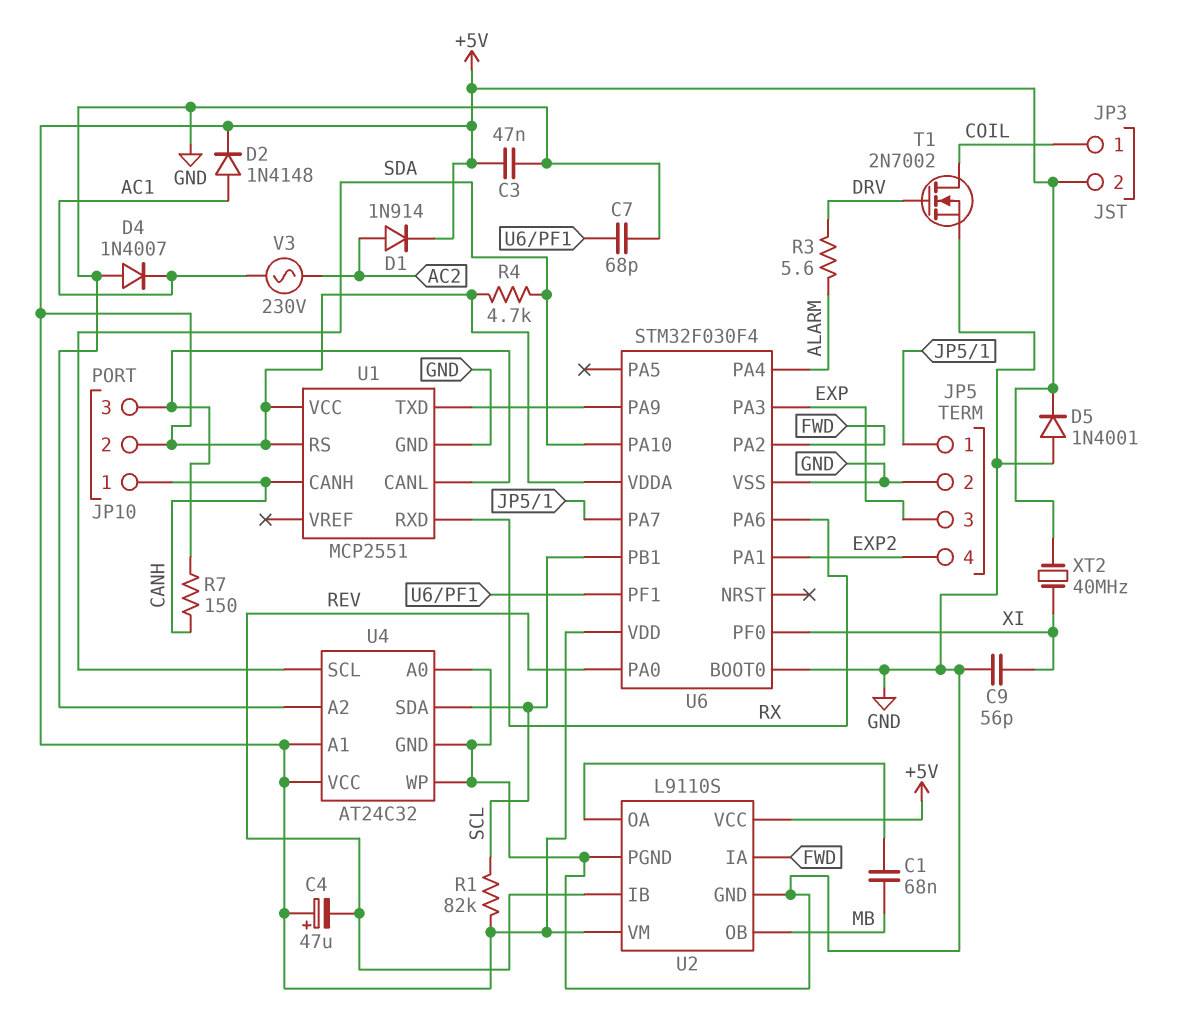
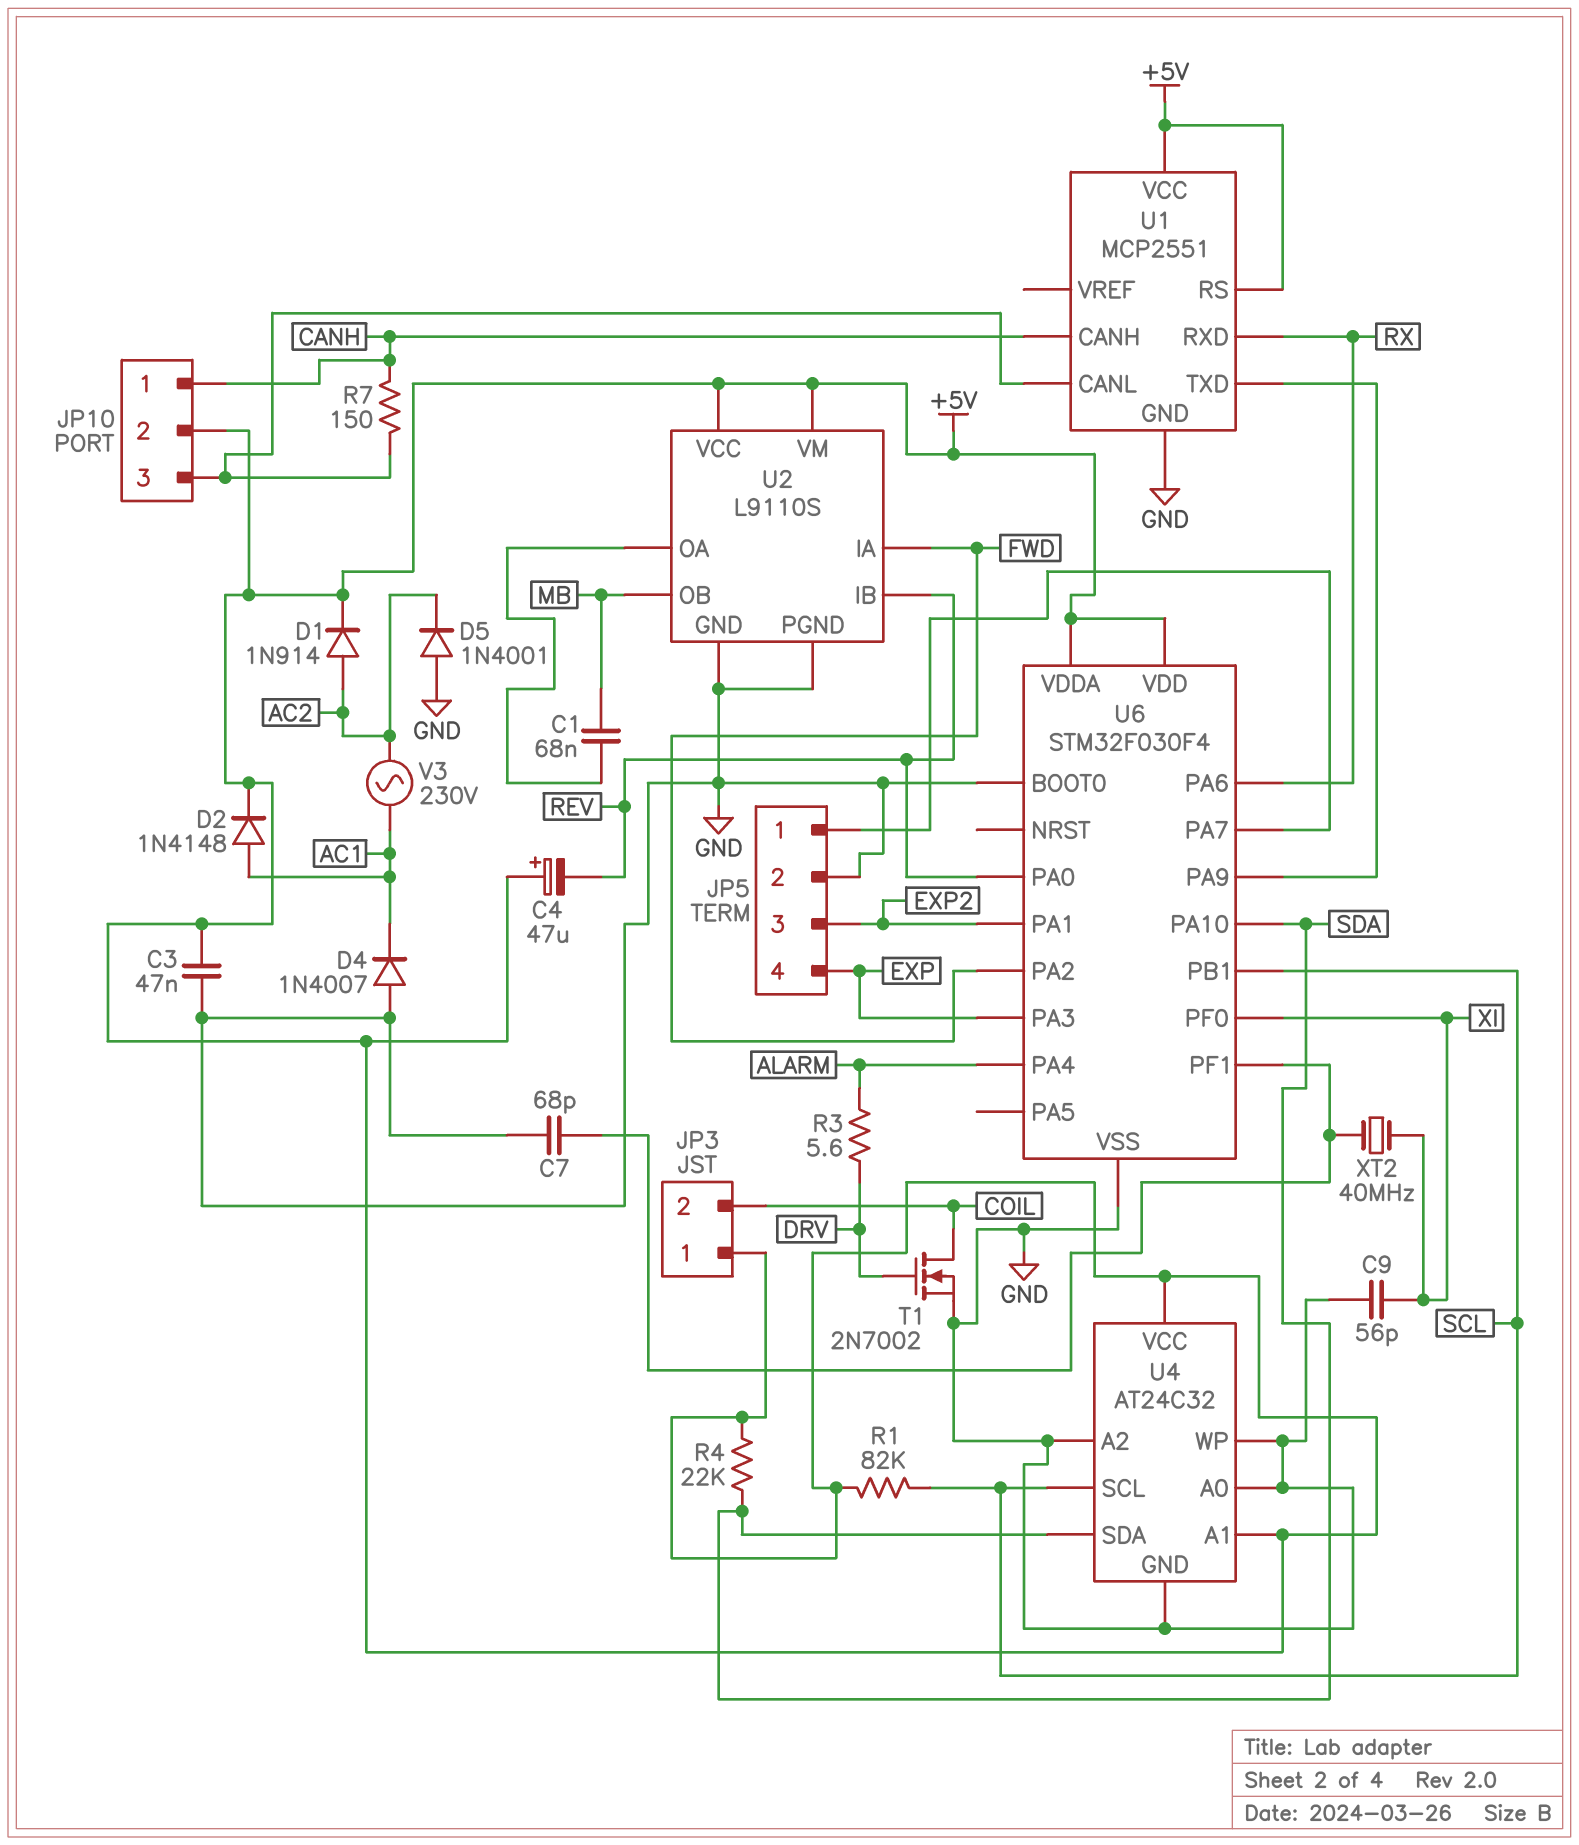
D5: diode 1N4001 (A GND, K +5V) -> diode 1N4001 (A GND, K AC2)
JP3 pin 1: COIL -> +5V
JP3 pin 2: +5V -> COIL
JP5 pin 3: EXP -> EXP2
JP5 pin 4: EXP2 -> EXP
R4: 4.7k (+5V, SDA) -> 22k (+5V, SDA)
U4 pin SCL: SDA -> SCL
U4 pin SDA: SCL -> SDA
XT2: 40MHz (+5V, XI) -> 40MHz (U6/PF1, XI)

